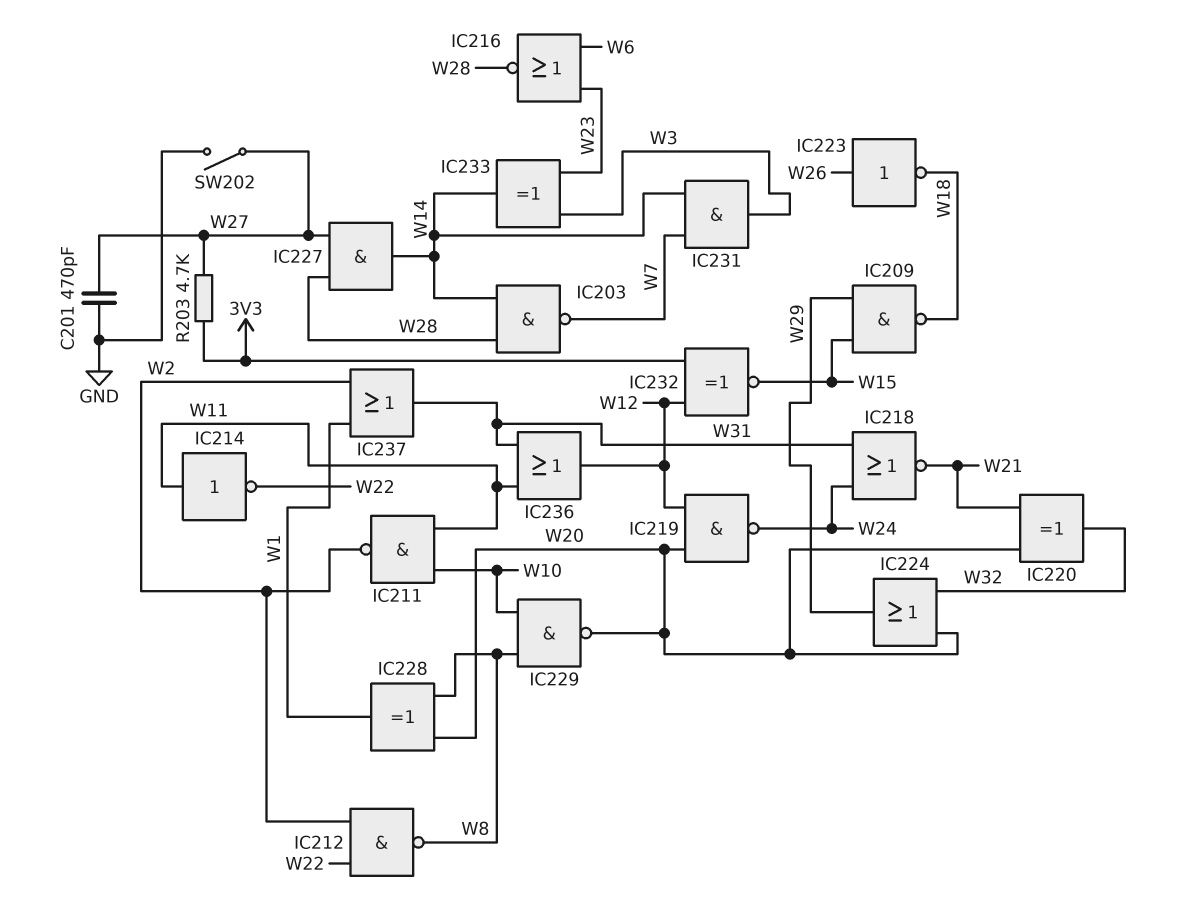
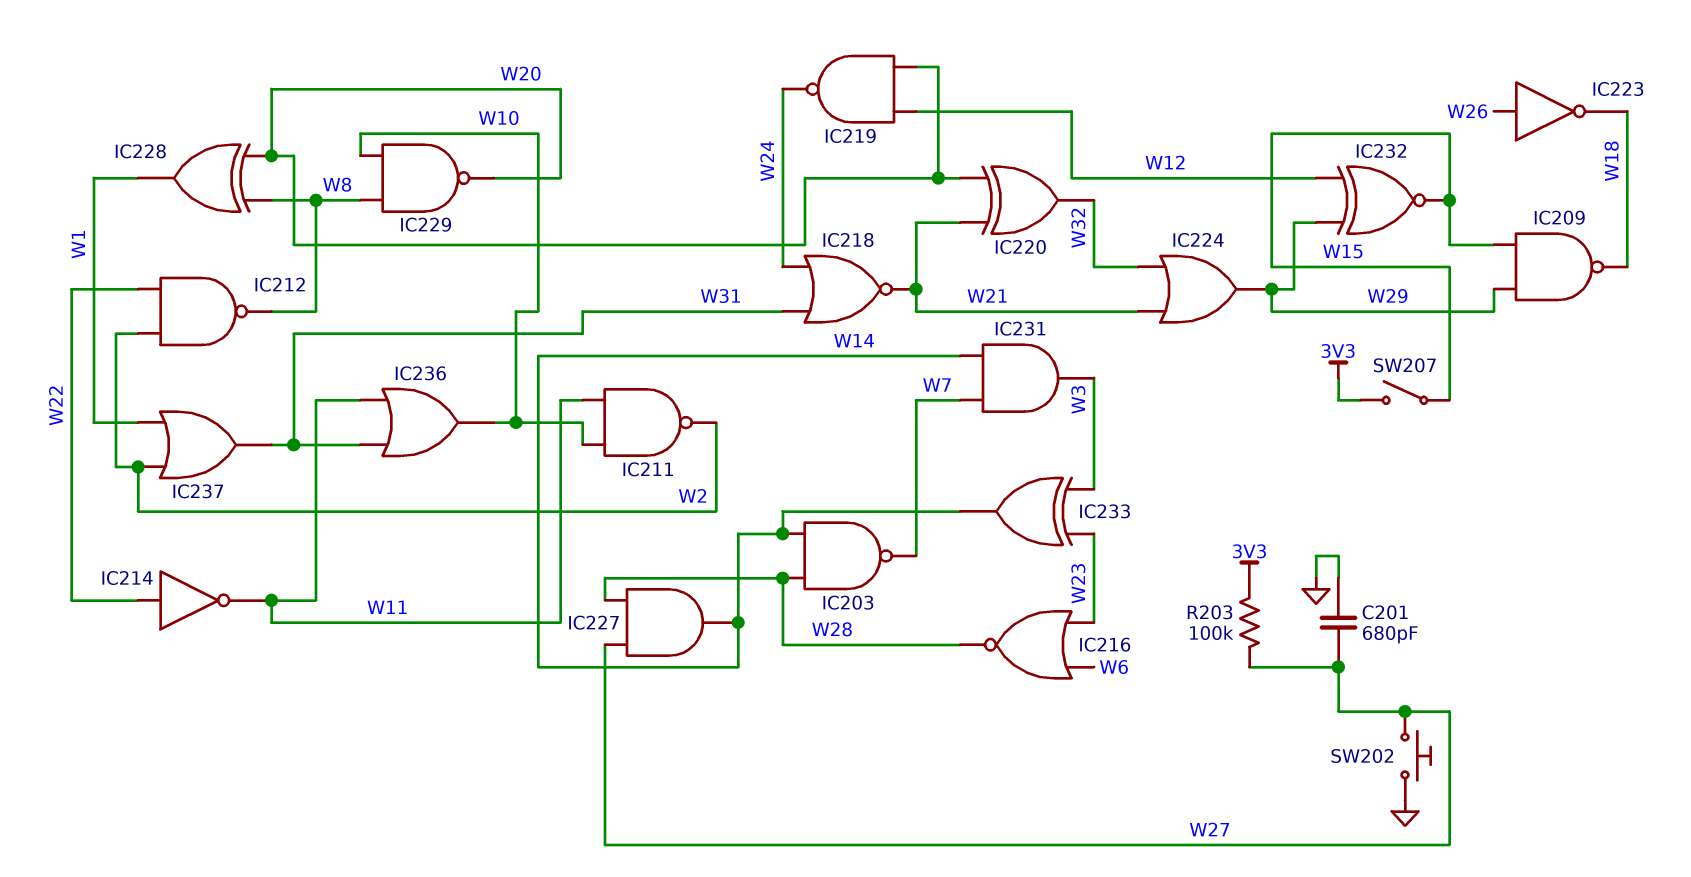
C201: 470pF (GND, W27) -> 680pF (GND, W27)
IC214: NOT (in W11, out W22) -> NOT (in W22, out W11)
IC224: OR (in W20, in W32, out W29) -> OR (in W21, in W32, out W29)
IC232: XNOR (in 3V3, in W12, out W15) -> XNOR (in W12, in W29, out W15)
IC236: OR (in W11, in W31, out W12) -> OR (in W11, in W31, out W10)
R203: 4.7k (3V3, W27) -> 100k (3V3, W27)
SW202: switch (GND, W27) -> button (GND, W27)
SW207: none -> switch (3V3, W15)

